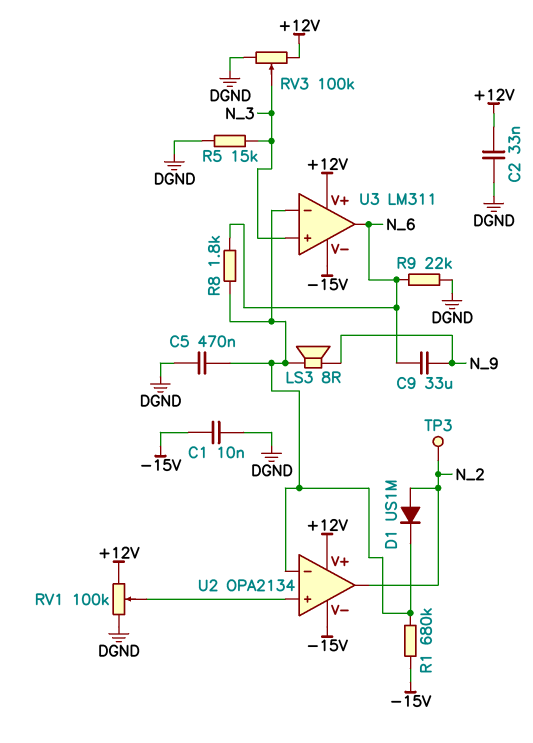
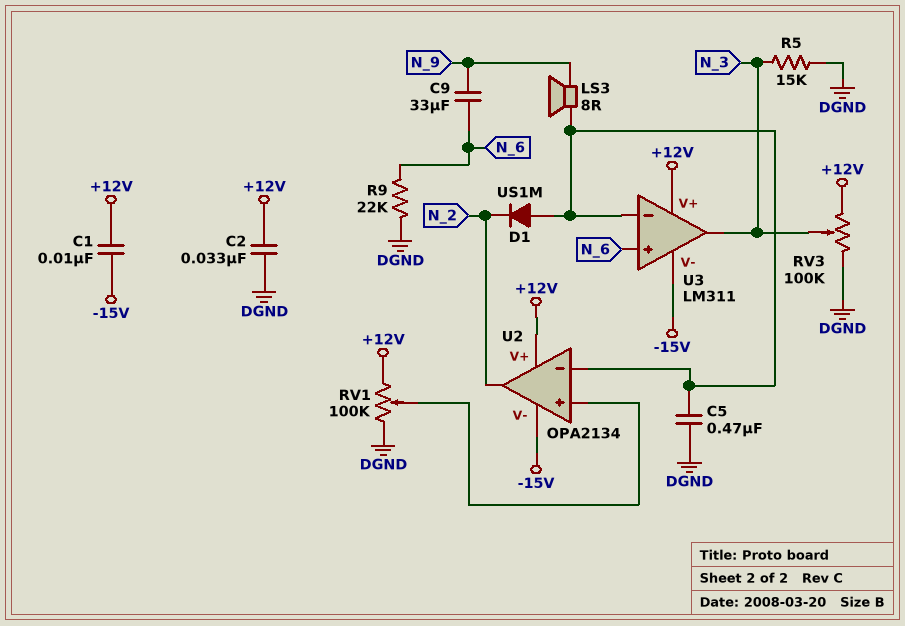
C1: 10nF (-15V, DGND) -> 10nF (+12V, -15V)
D1: diode US1M (A N_2, K U2/in-) -> diode US1M (A U2/in-, K N_2)
R1: 680k (-15V, U2/in-) -> none
R8: 1.8k (N_6, U2/in-) -> none
TP3: test point (N_2) -> none
U3 pin in+: N_3 -> N_6
U3 pin out: N_6 -> N_3

